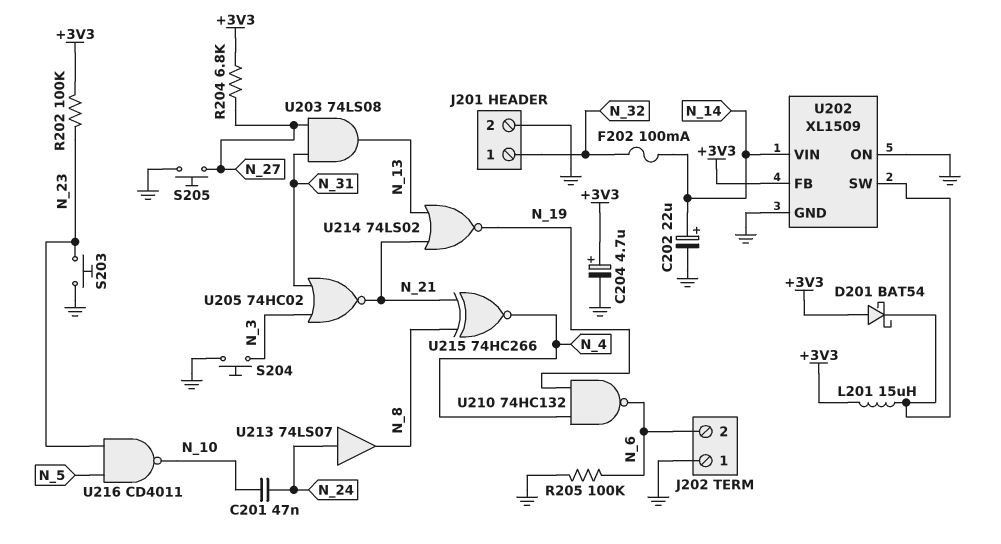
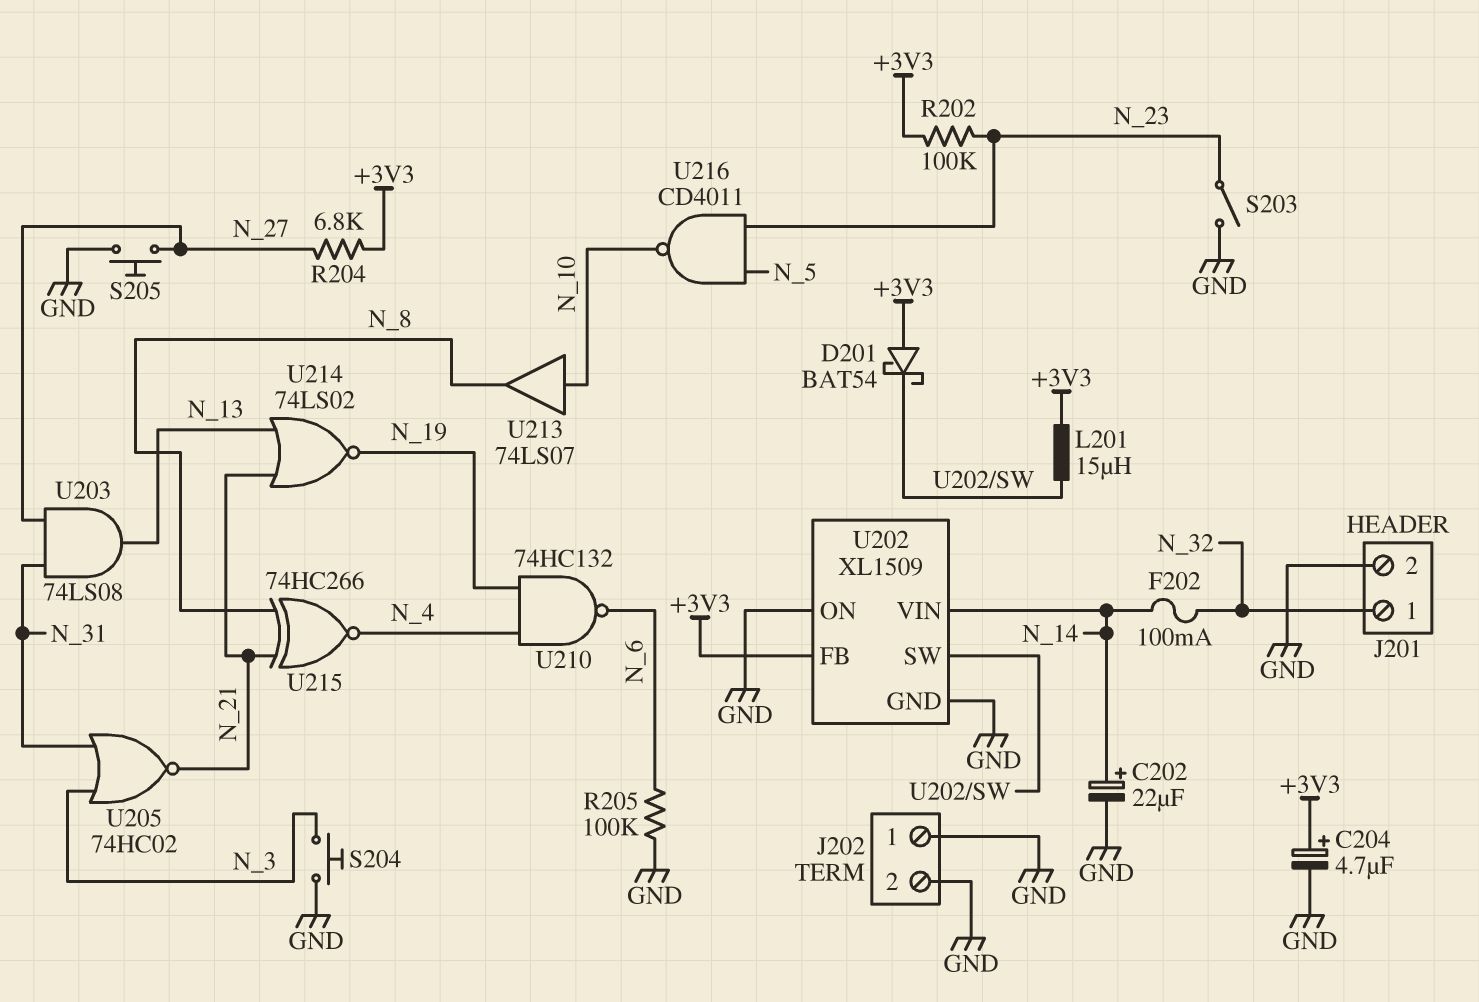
C201: 47nF (N_10, N_24) -> none
J202 pin 2: N_6 -> GND
S203: button (GND, N_23) -> switch (GND, N_23)
U213: buffer 74LS07 (in N_24, out N_8) -> buffer 74LS07 (in N_10, out N_8)

